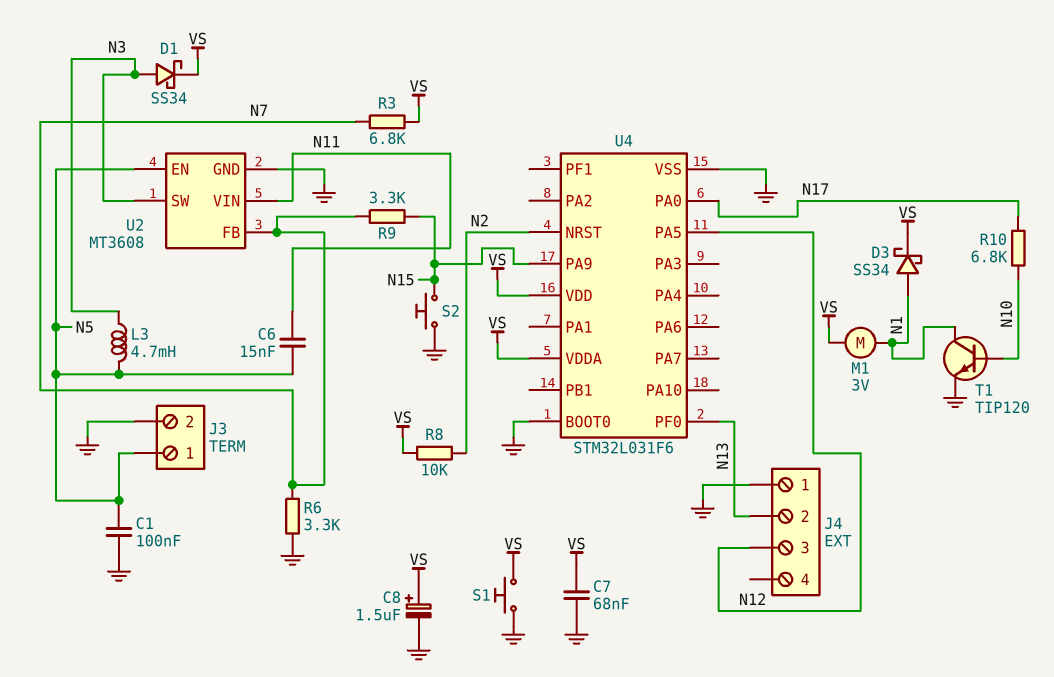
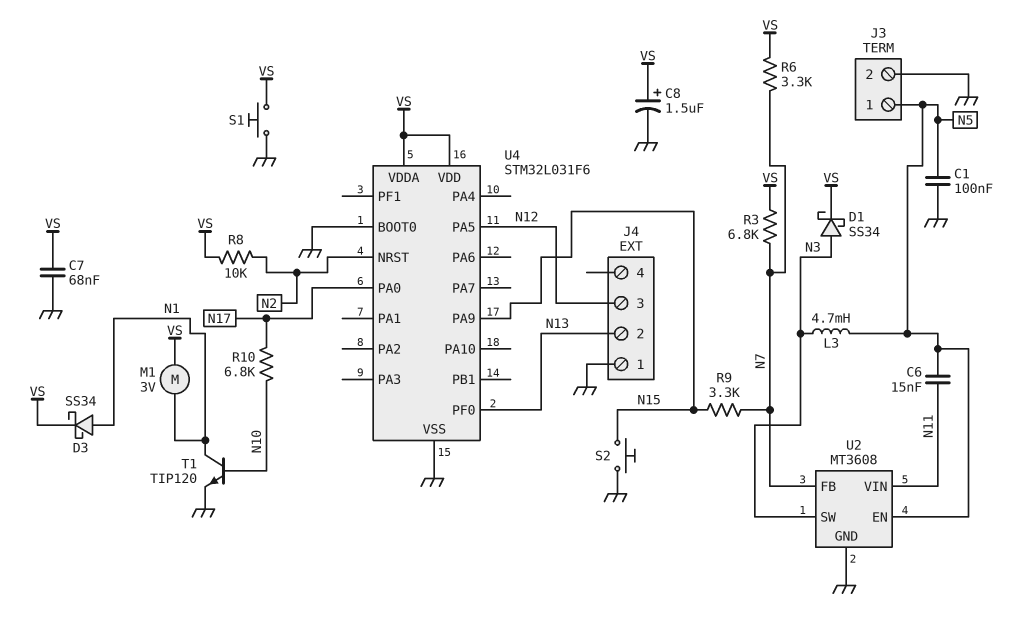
R6: 3.3k (GND, N7) -> 3.3k (N7, VS)

